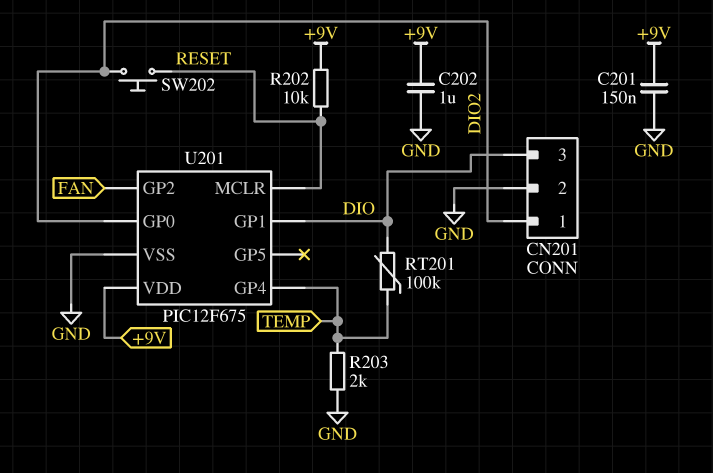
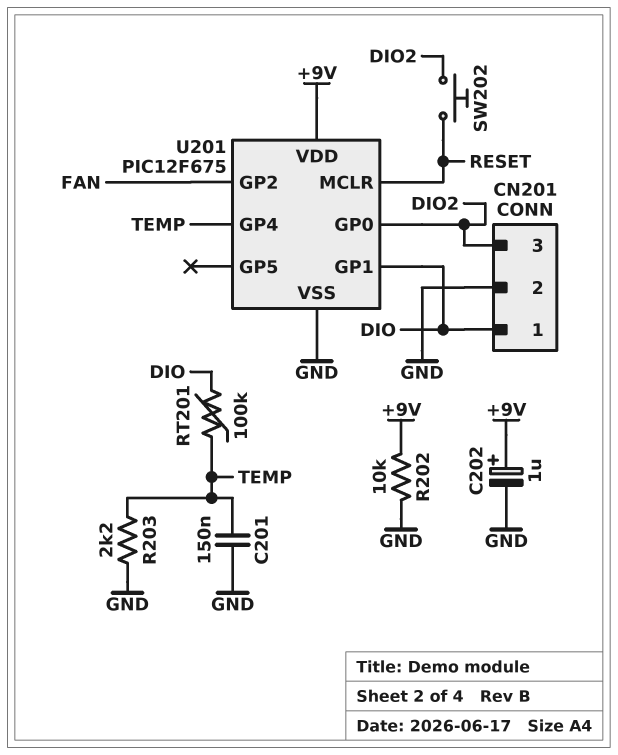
C201: 150nF (+9V, GND) -> 150nF (GND, TEMP)
C202: 1uF (+9V, GND) -> 1uF (plus +9V, minus GND)
CN201 pin 1: DIO2 -> DIO
CN201 pin 3: DIO -> DIO2
R202: 10k (+9V, RESET) -> 10k (+9V, GND)
R203: 2k (GND, TEMP) -> 2.2k (GND, TEMP)

